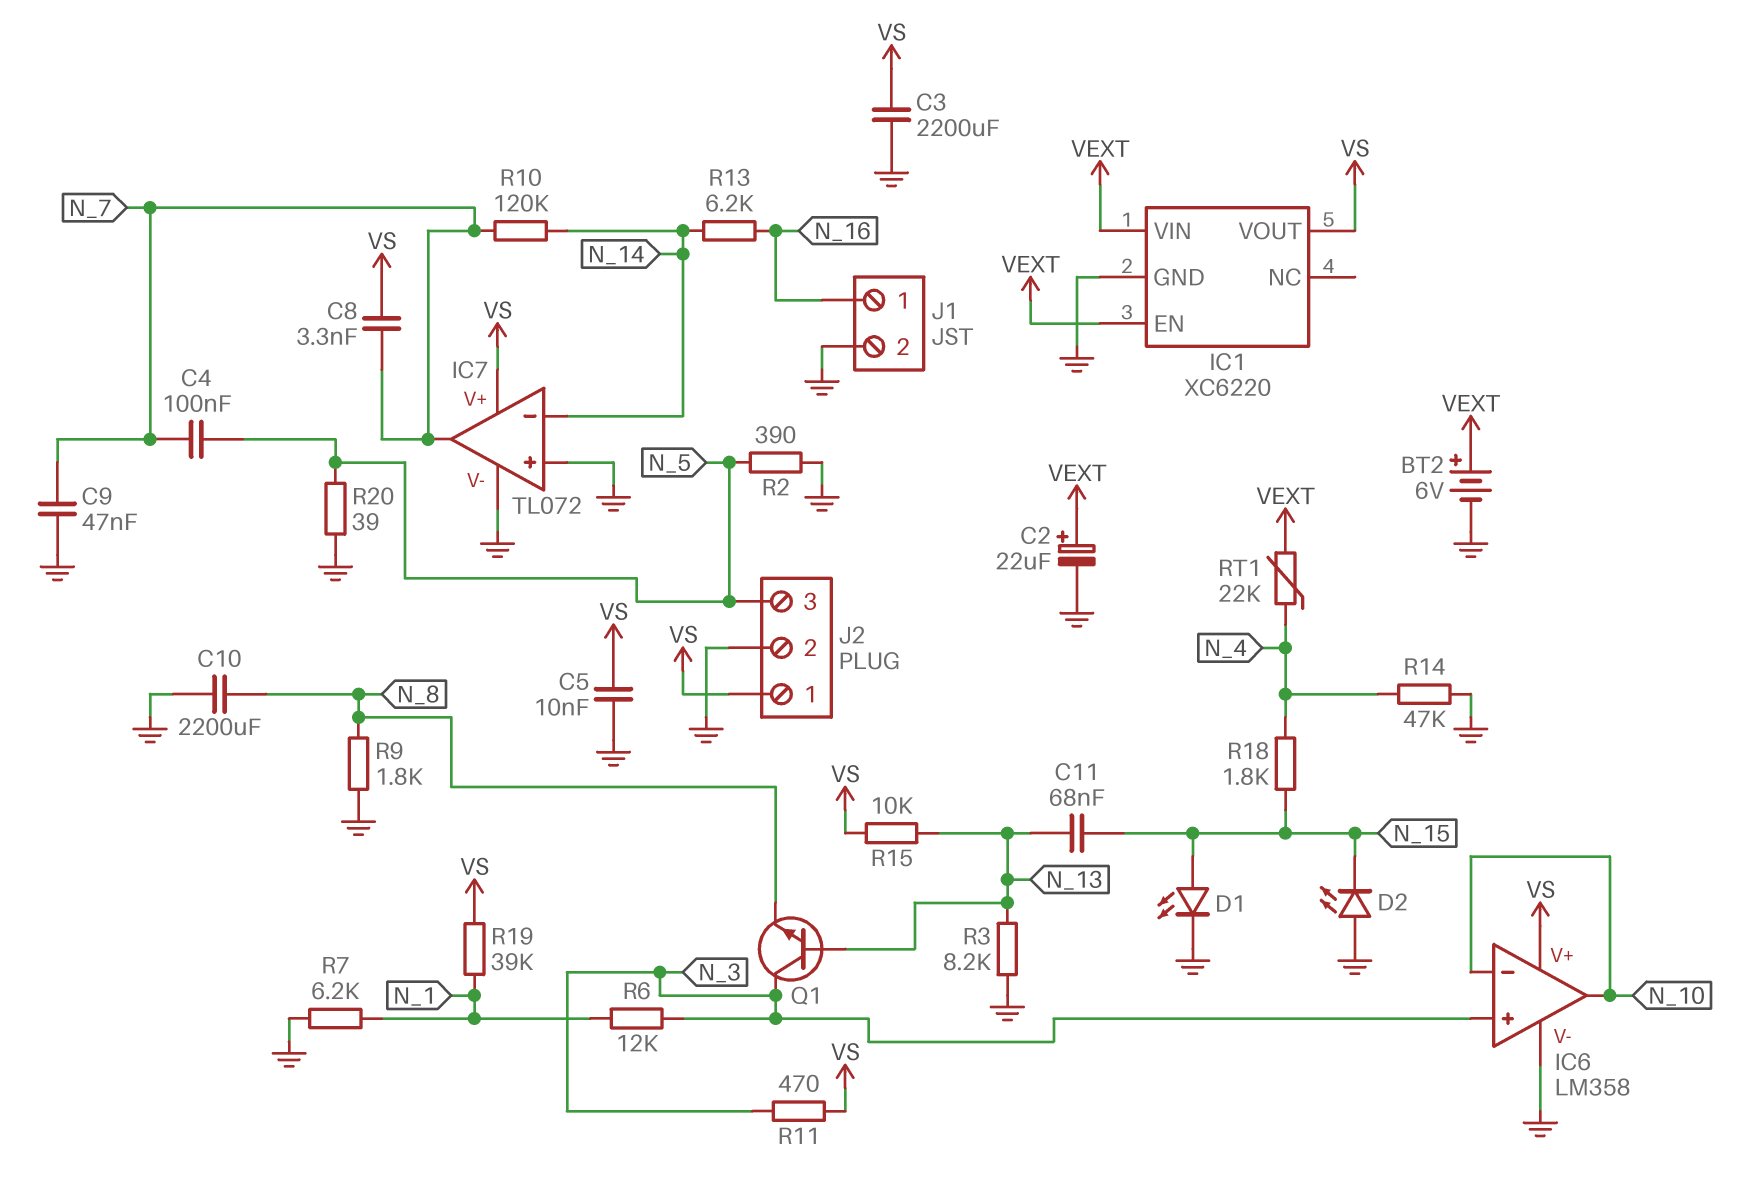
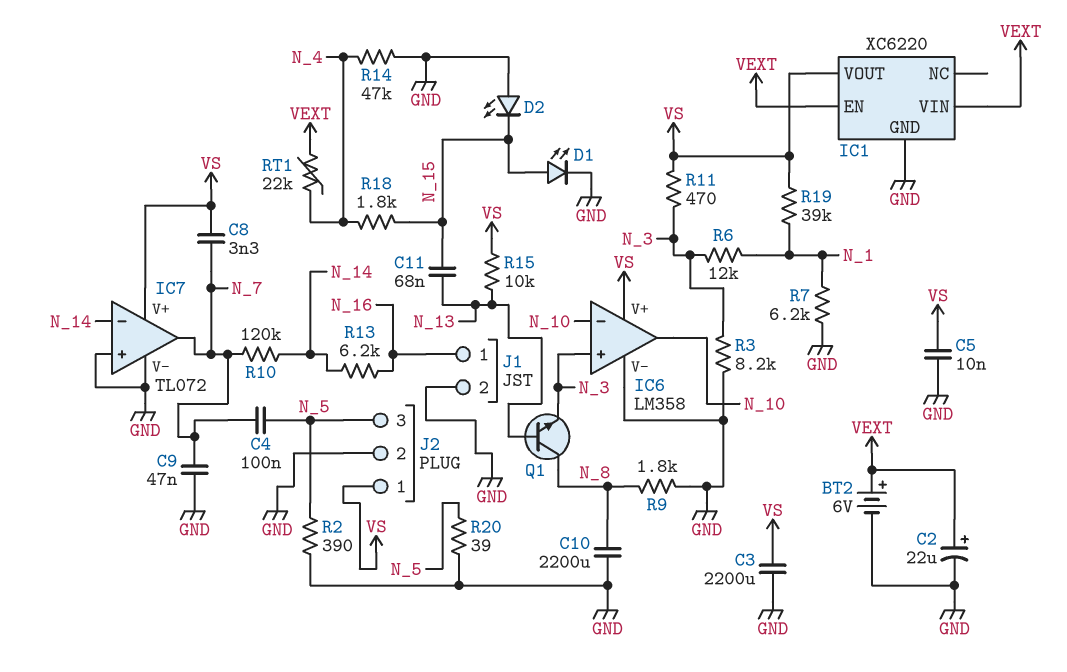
Q1: NPN (B N_13, C N_3, E N_8) -> NPN (B N_13, C N_8, E N_3)
R3: 8.2k (GND, N_13) -> 8.2k (GND, N_3)

